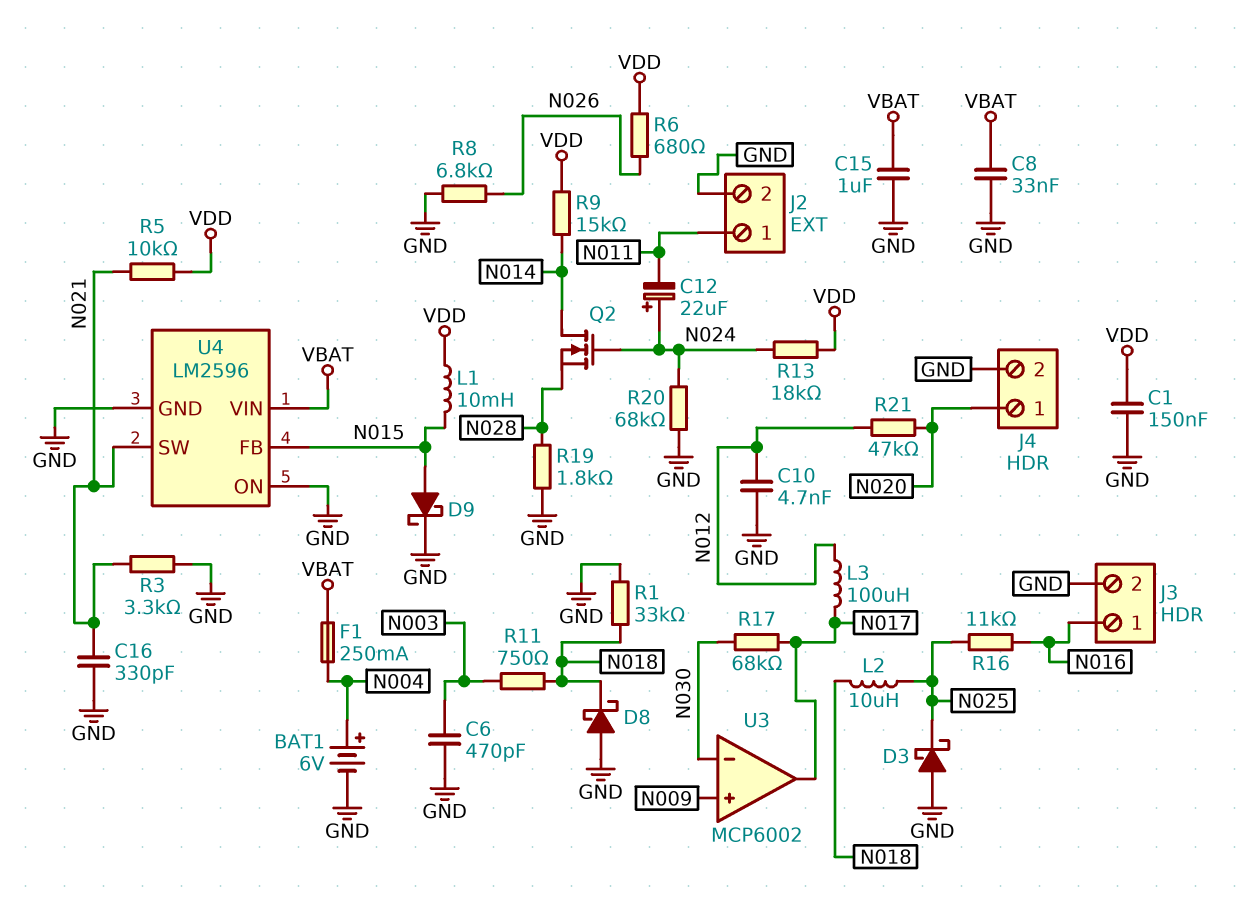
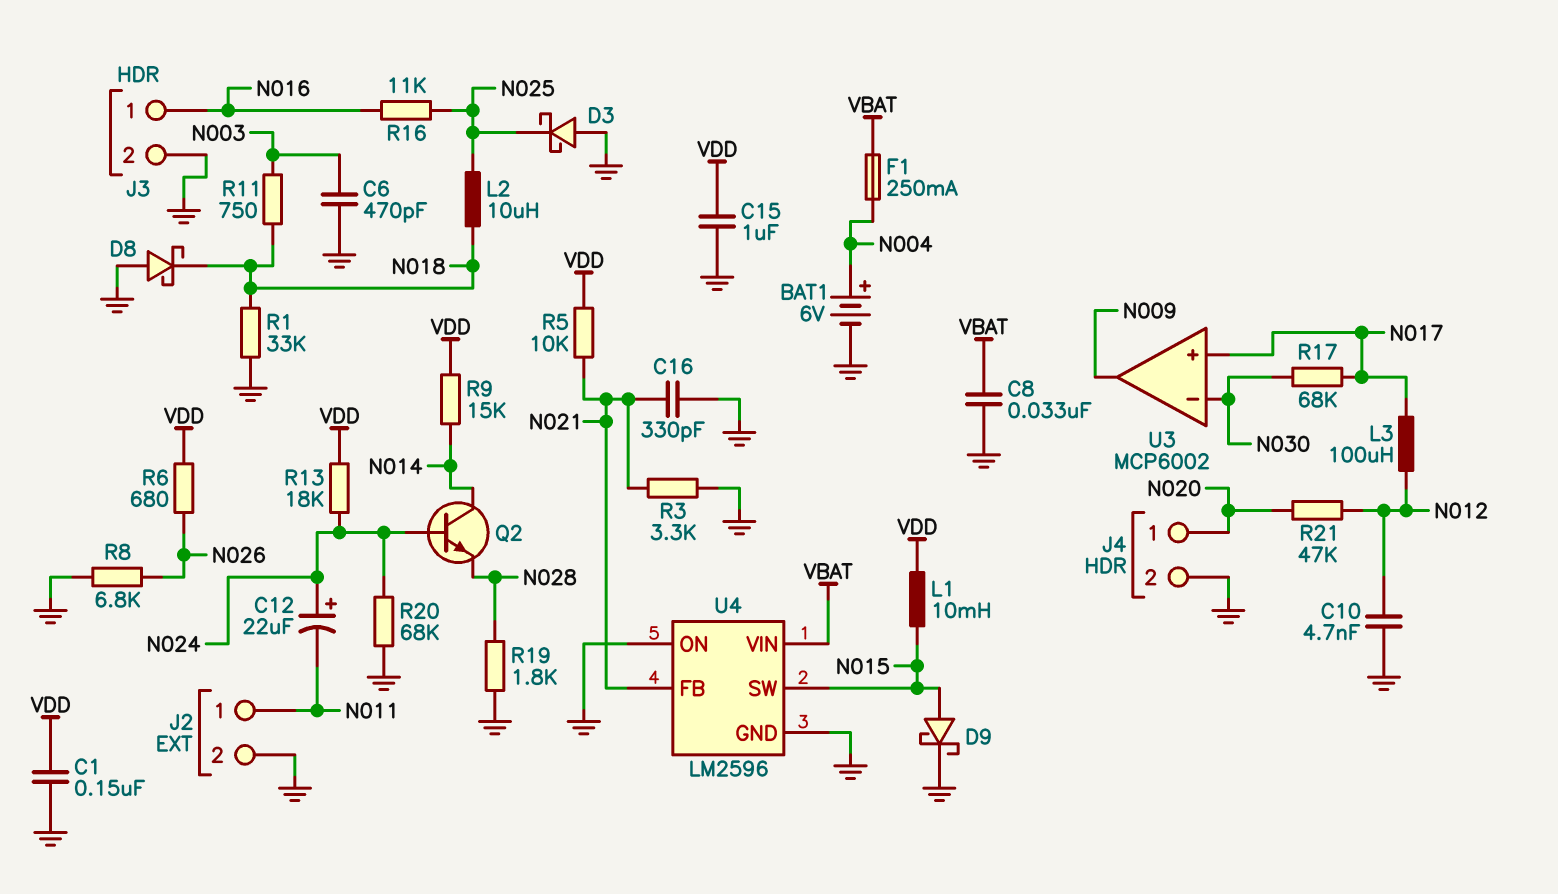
C15: 1uF (GND, VBAT) -> 1uF (GND, VDD)
Q2: NMOS (G N024, D N014, S N028) -> NPN (B N024, C N014, E N028)
U3 pin in+: N009 -> N017
U3 pin out: N017 -> N009
U4 pin FB: N015 -> N021
U4 pin SW: N021 -> N015

